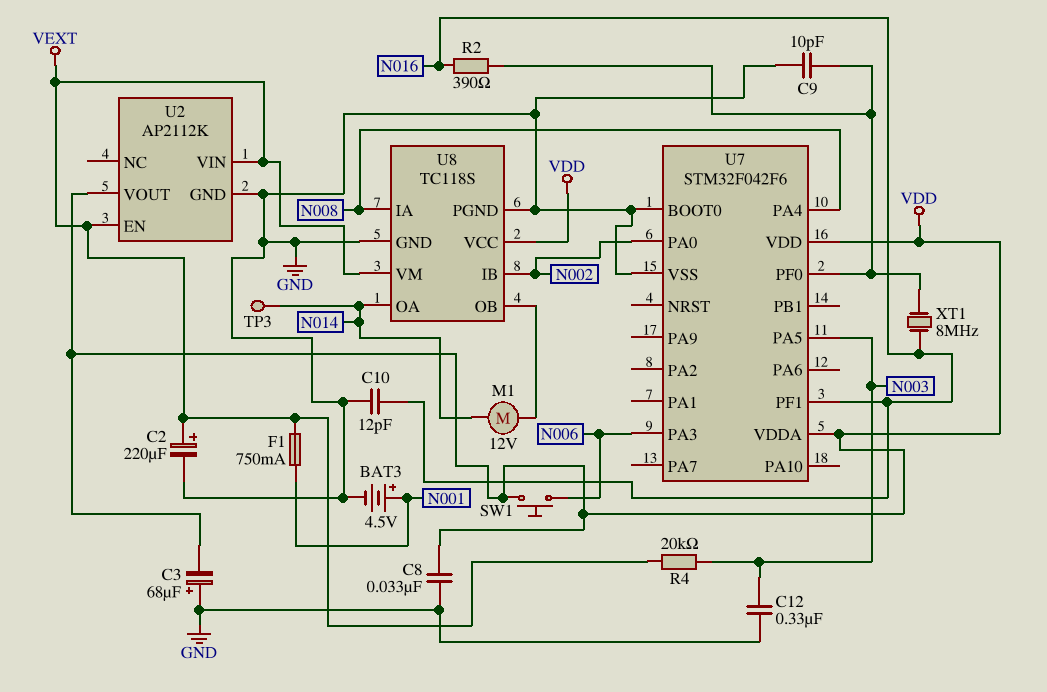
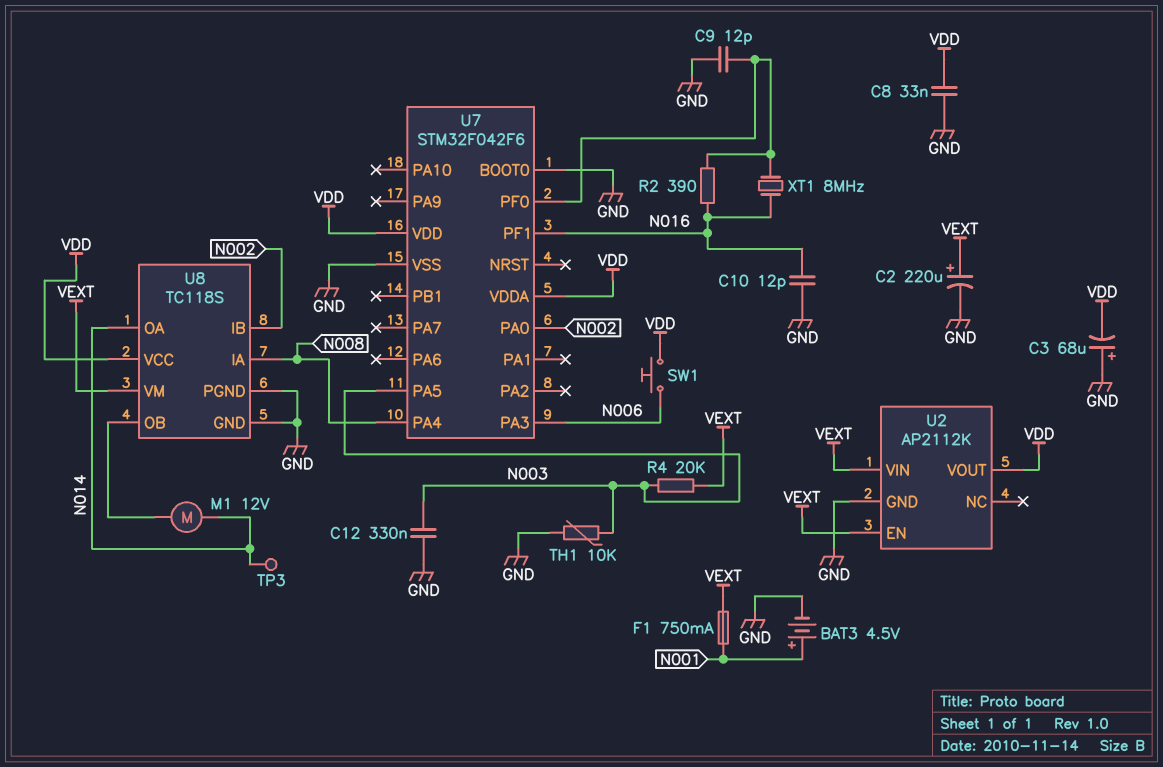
C9: 10pF (GND, U7/PF0) -> 12pF (GND, U7/PF0)
TH1: none -> 10k (GND, N003)

